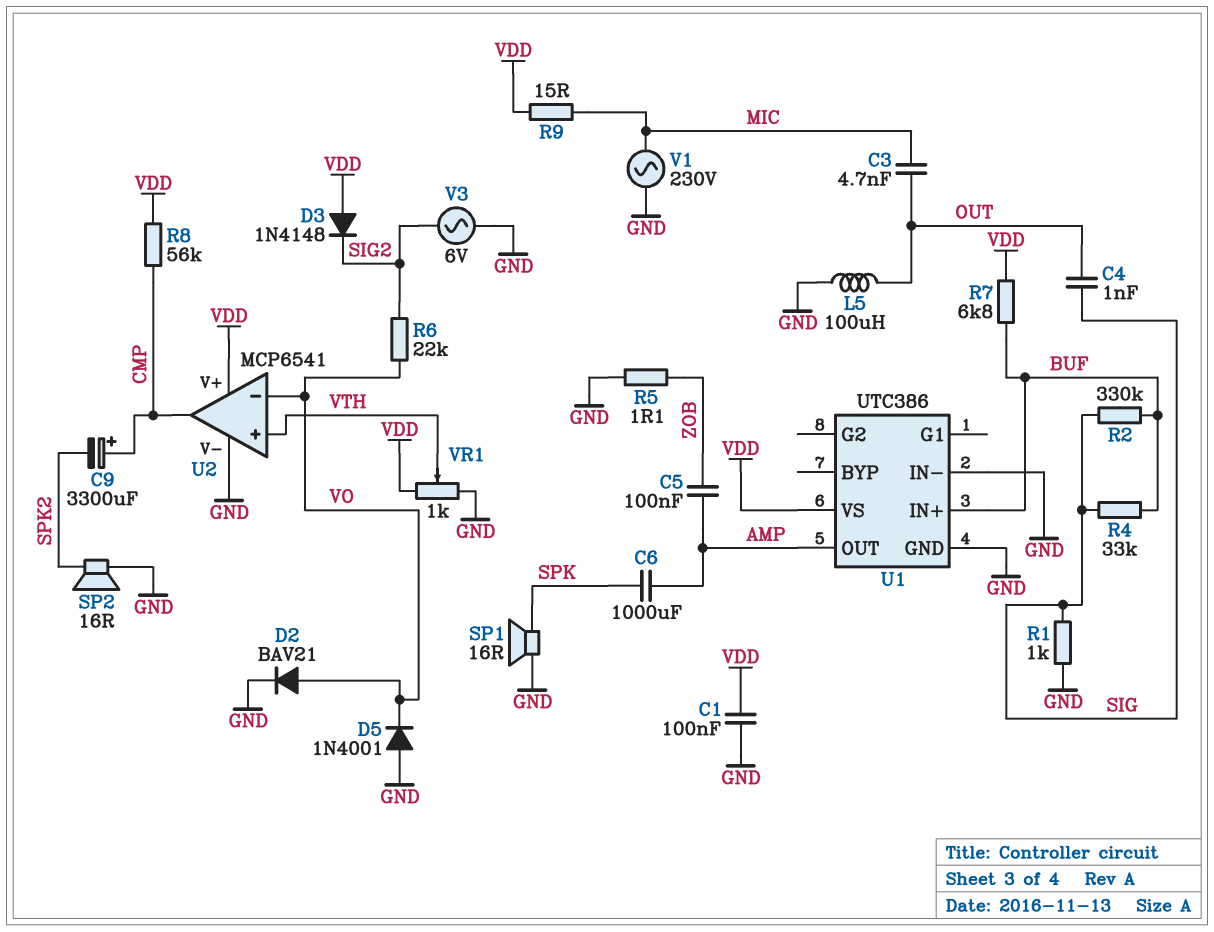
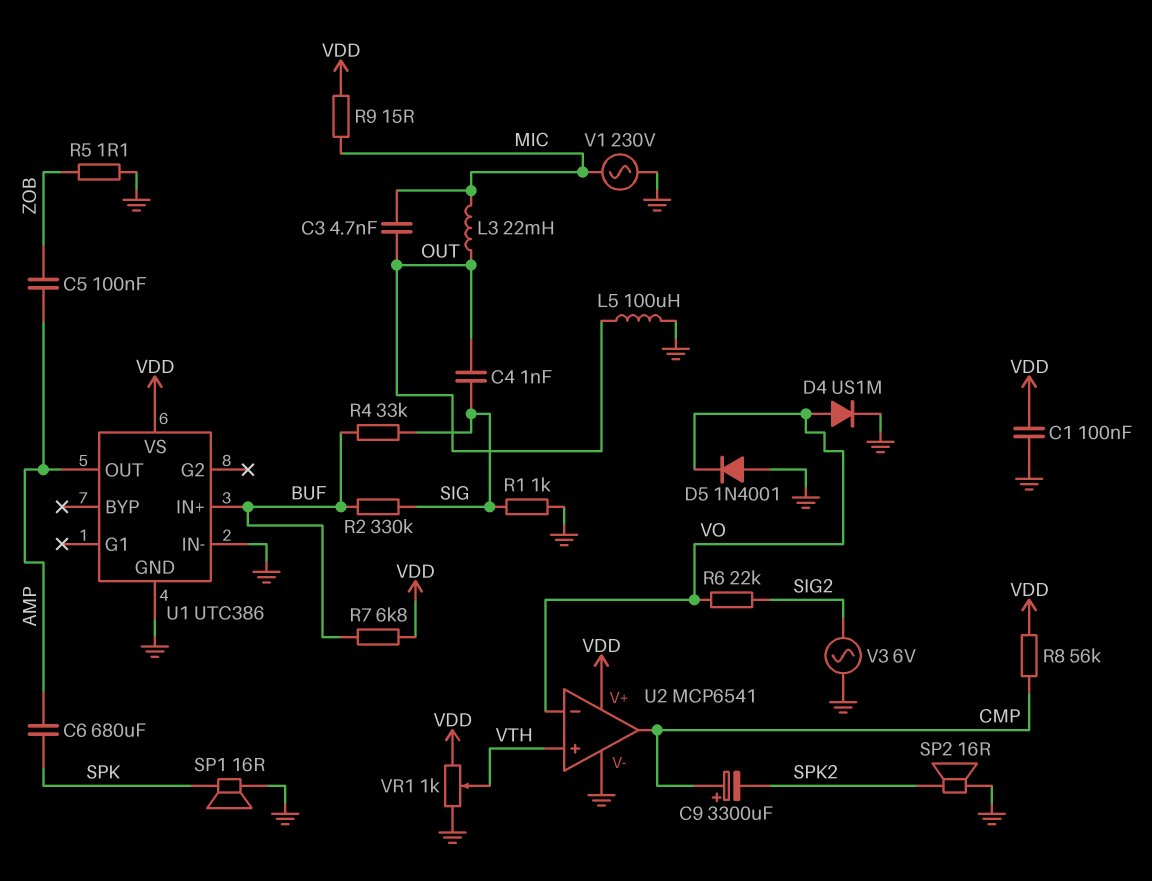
C6: 1000uF (AMP, SPK) -> 680uF (AMP, SPK)
D2: diode BAV21 (A VO, K GND) -> none
D3: diode 1N4148 (A VDD, K SIG2) -> none
D4: none -> diode US1M (A VO, K GND)
L3: none -> 22mH (MIC, OUT)

